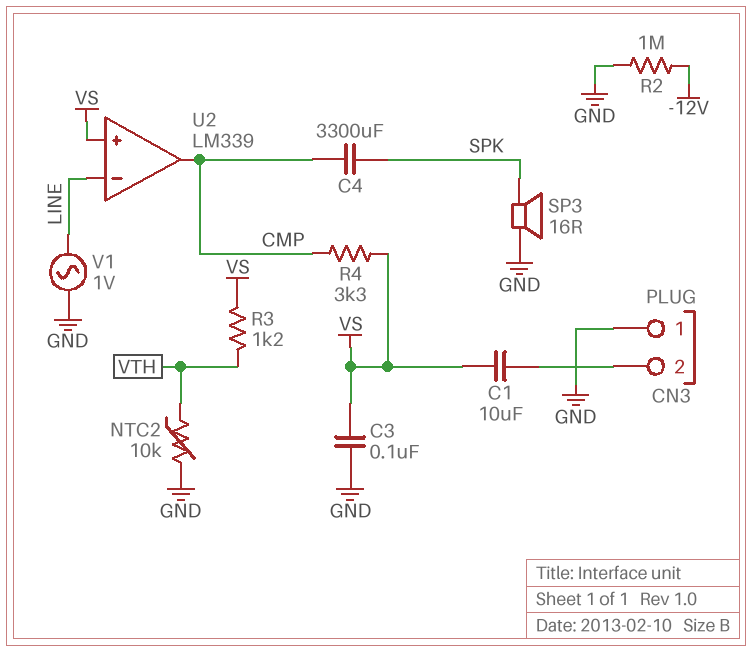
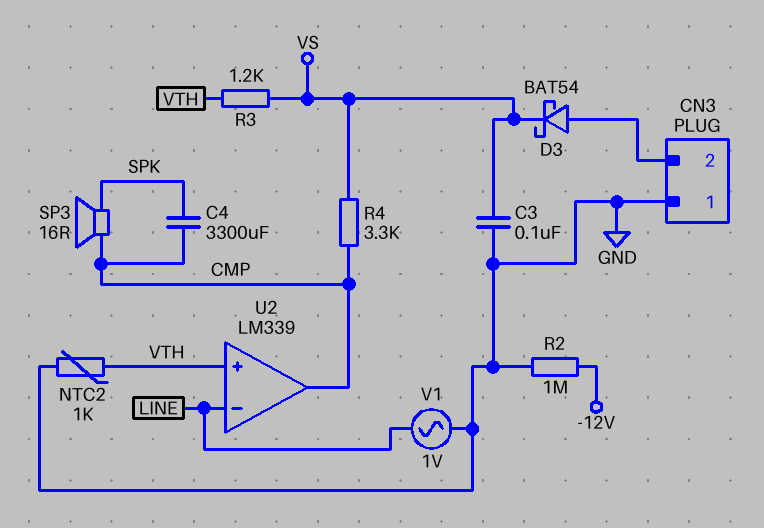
C1: 10uF (CN3/2, VS) -> none
D3: none -> schottky BAT54 (A CN3/2, K VS)
NTC2: 10k (GND, VTH) -> 1k (GND, VTH)
SP3: speaker 16R (GND, SPK) -> speaker 16R (CMP, SPK)
U2 pin in+: VS -> VTH

